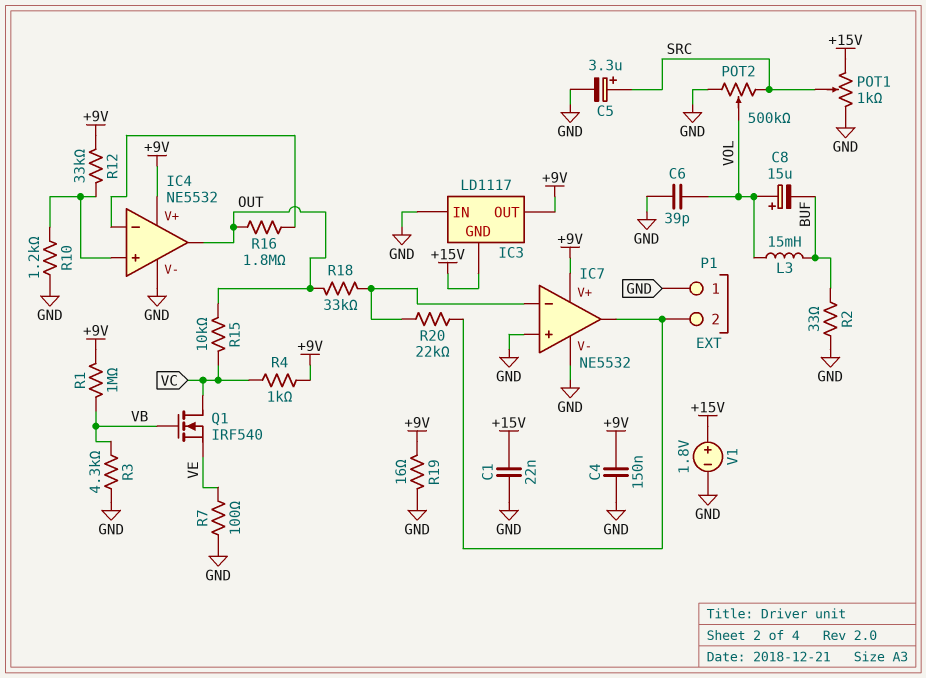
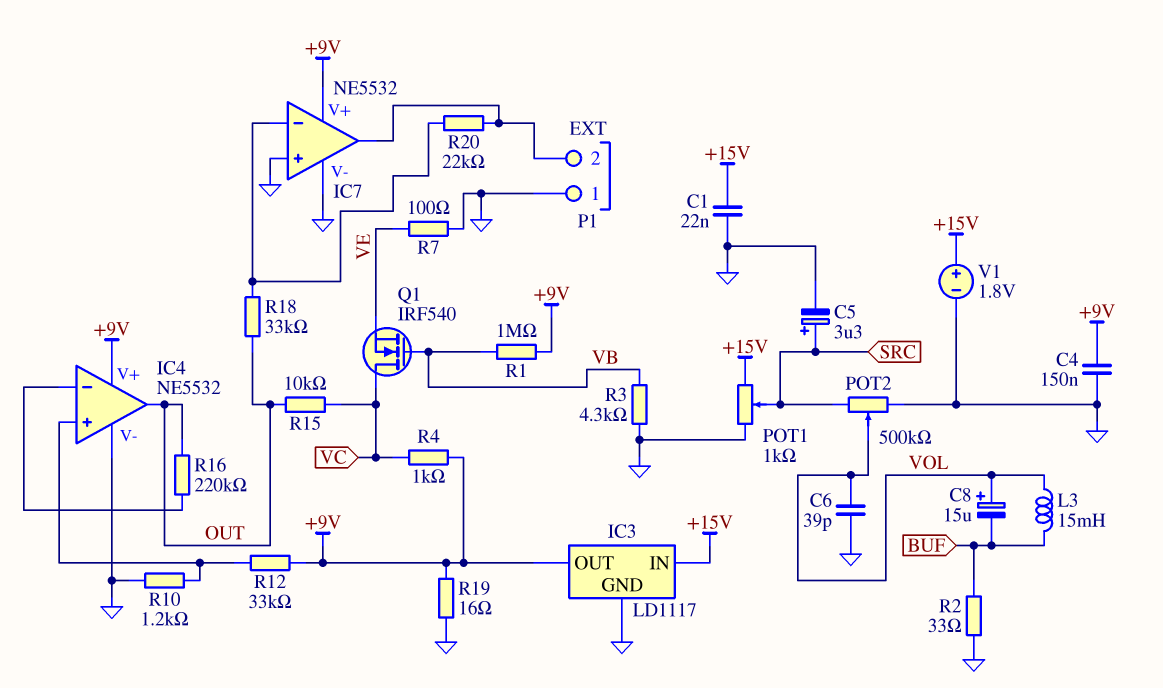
IC3 pin GND: +15V -> GND
IC3 pin IN: GND -> +15V
R16: 1.8M (IC4/in-, OUT) -> 220k (IC4/in-, OUT)

